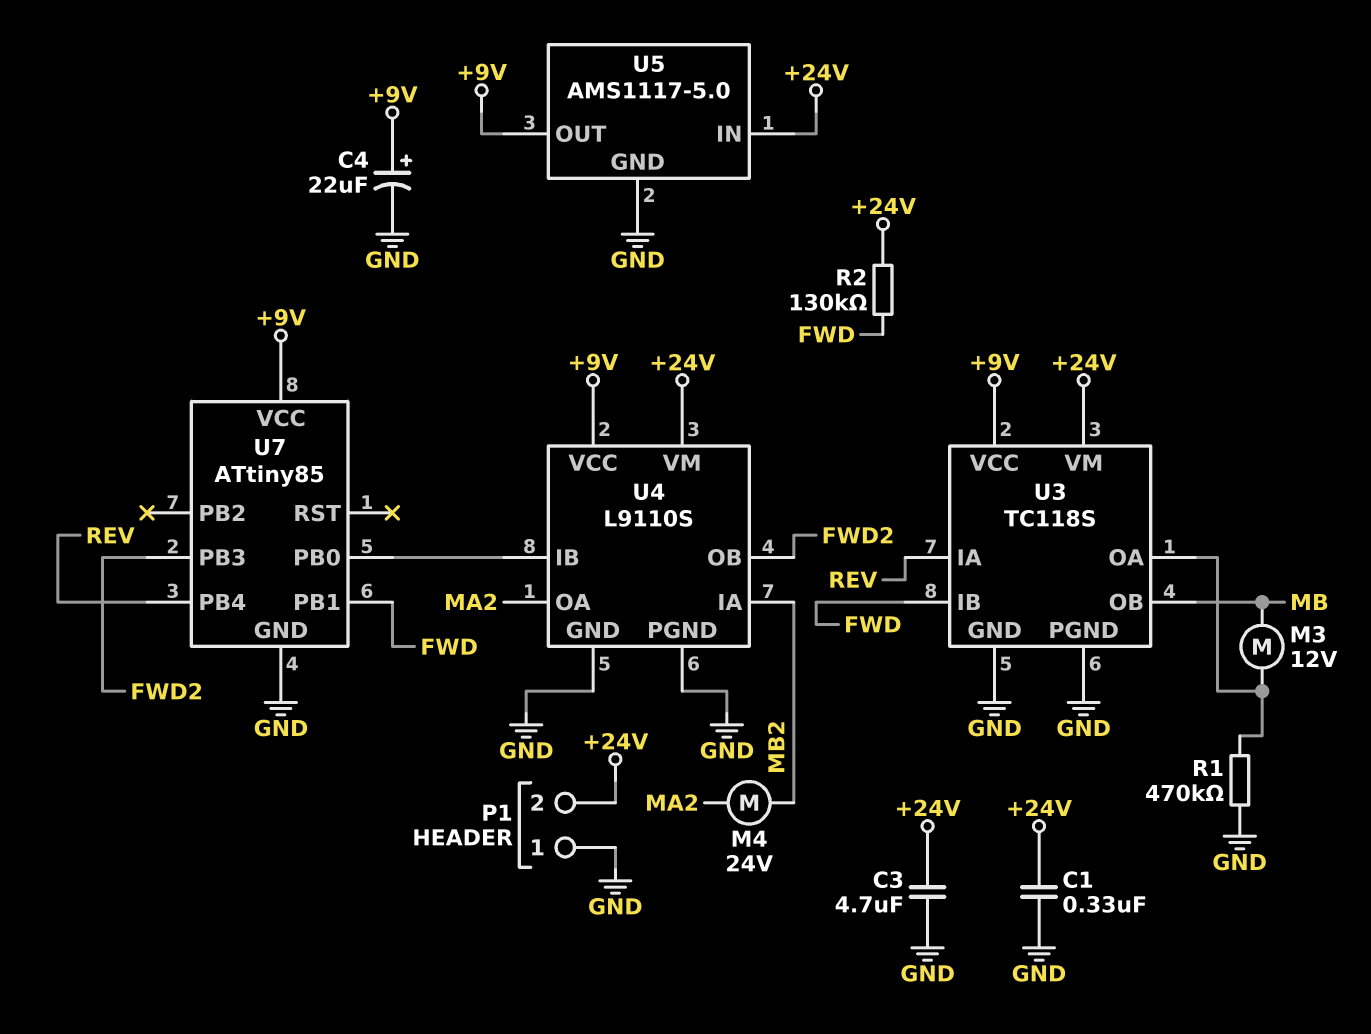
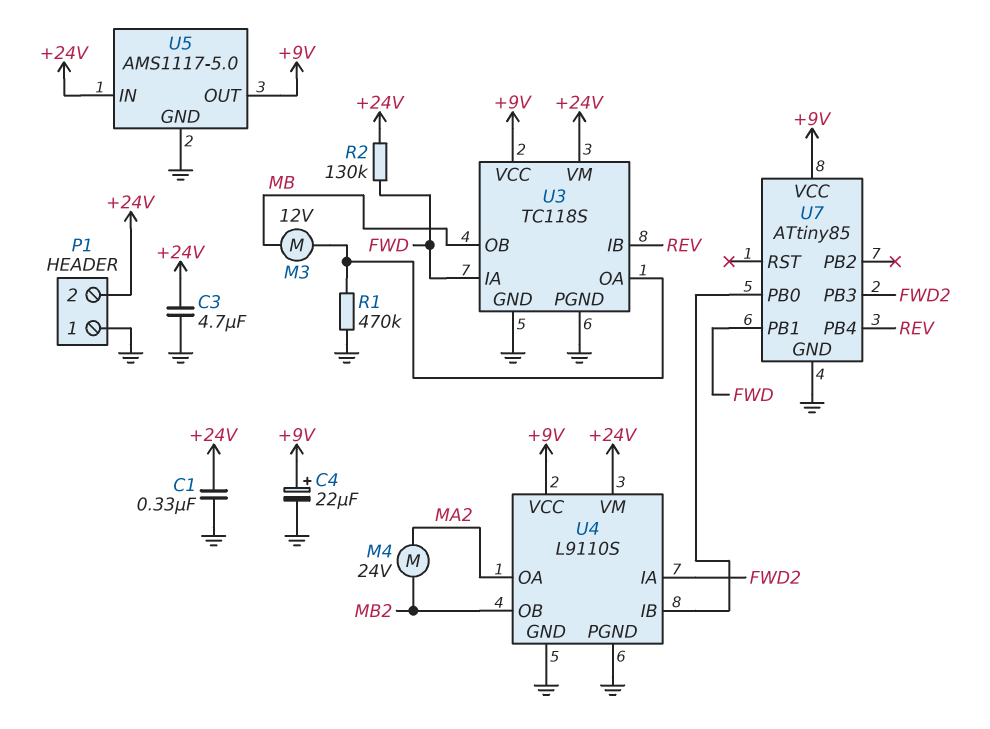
U3 pin IA: REV -> FWD
U3 pin IB: FWD -> REV
U4 pin IA: MB2 -> FWD2
U4 pin OB: FWD2 -> MB2

